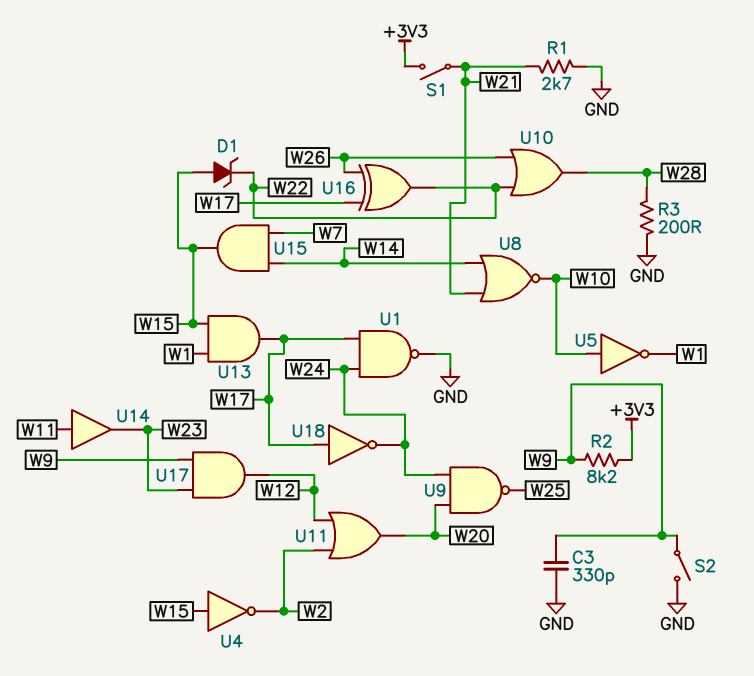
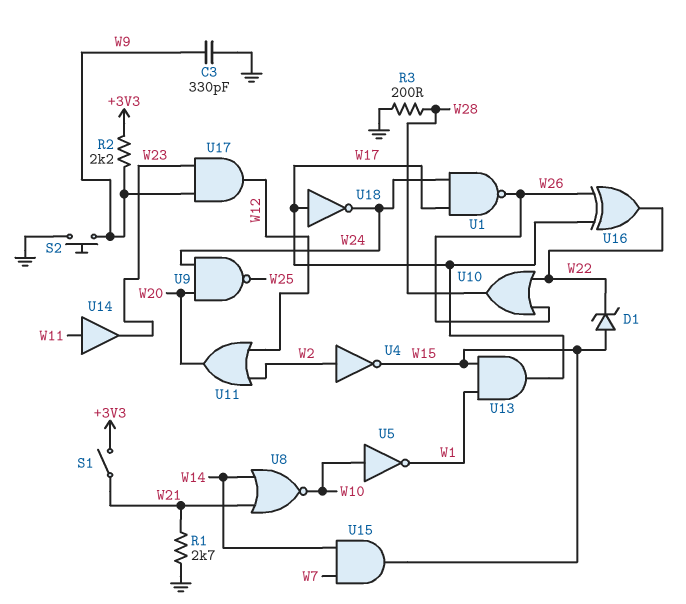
R2: 8.2k (+3V3, W9) -> 2.2k (+3V3, W9)
S2: switch (GND, W9) -> button (GND, W9)
U1: NAND (in W17, in W24, out GND) -> NAND (in W17, in W24, out W26)
U4: NOT (in W15, out W2) -> NOT (in W2, out W15)

